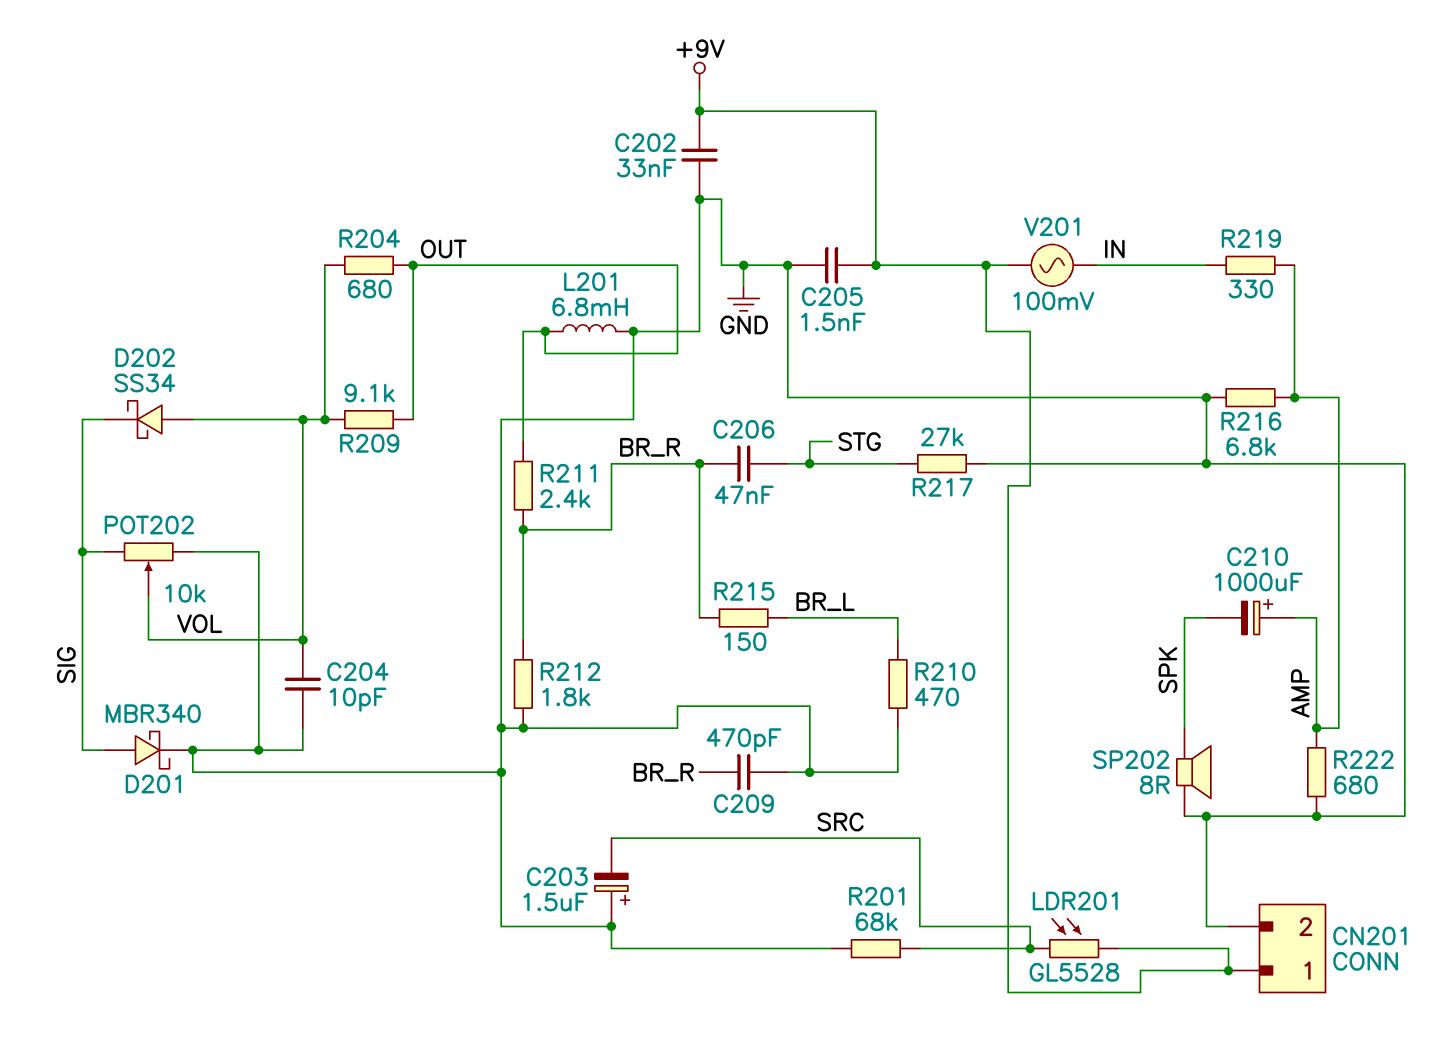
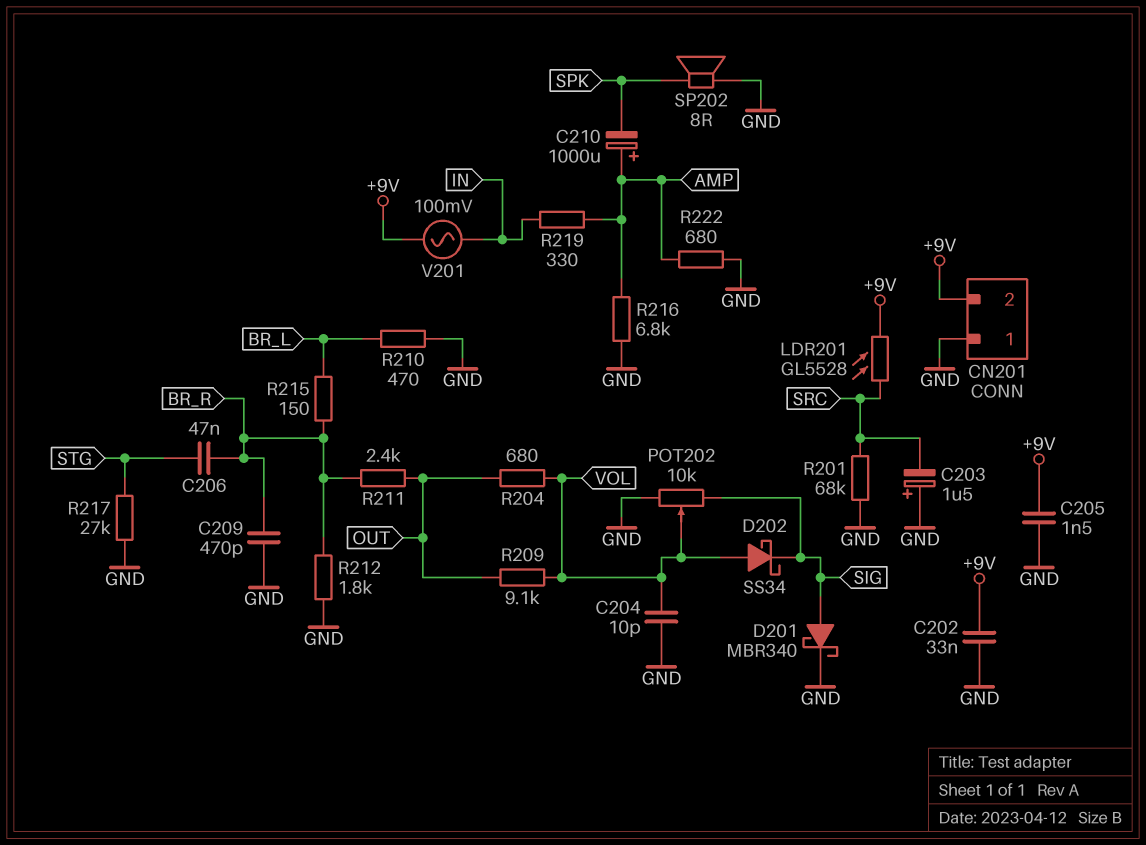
CN201 pin 1: +9V -> GND
CN201 pin 2: GND -> +9V
L201: 6.8mH (GND, OUT) -> none

